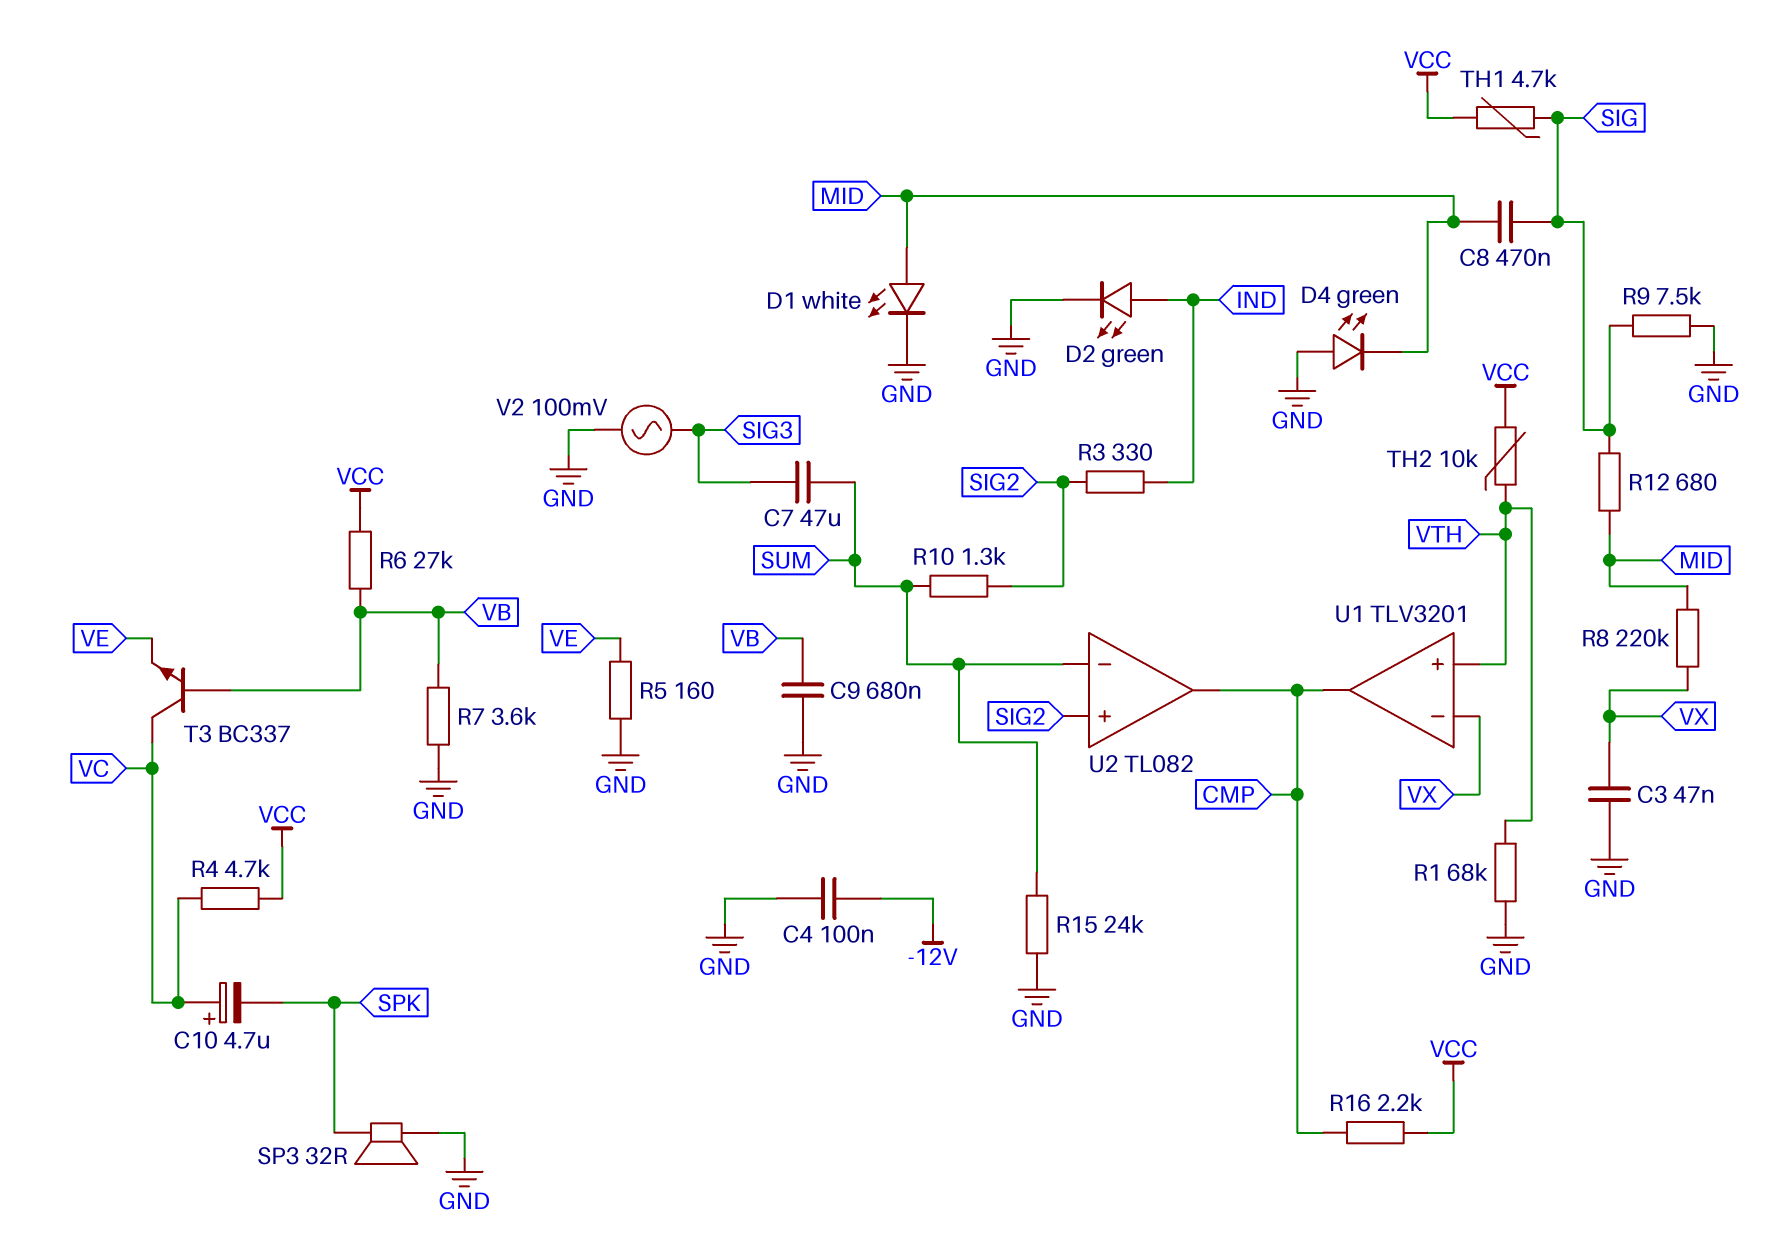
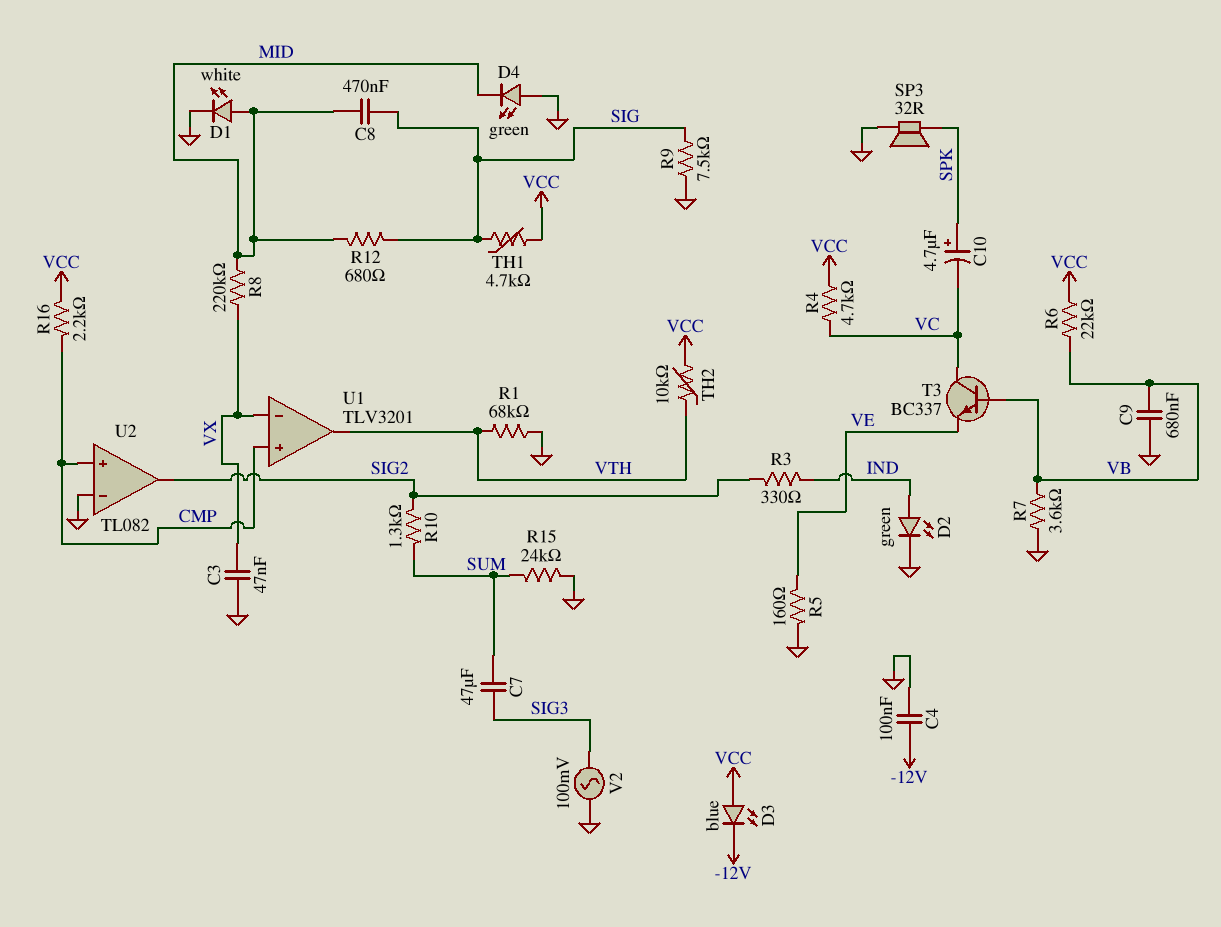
C10: 4.7uF (plus VC, minus SPK) -> 4.7uF (plus SPK, minus VC)
D3: none -> LED blue (A VCC, K -12V)
R6: 27k (VB, VCC) -> 22k (VB, VCC)
U1 pin in+: VTH -> CMP
U1 pin out: CMP -> VTH
U2 pin in+: SIG2 -> CMP
U2 pin in-: SUM -> GND
U2 pin out: CMP -> SIG2

